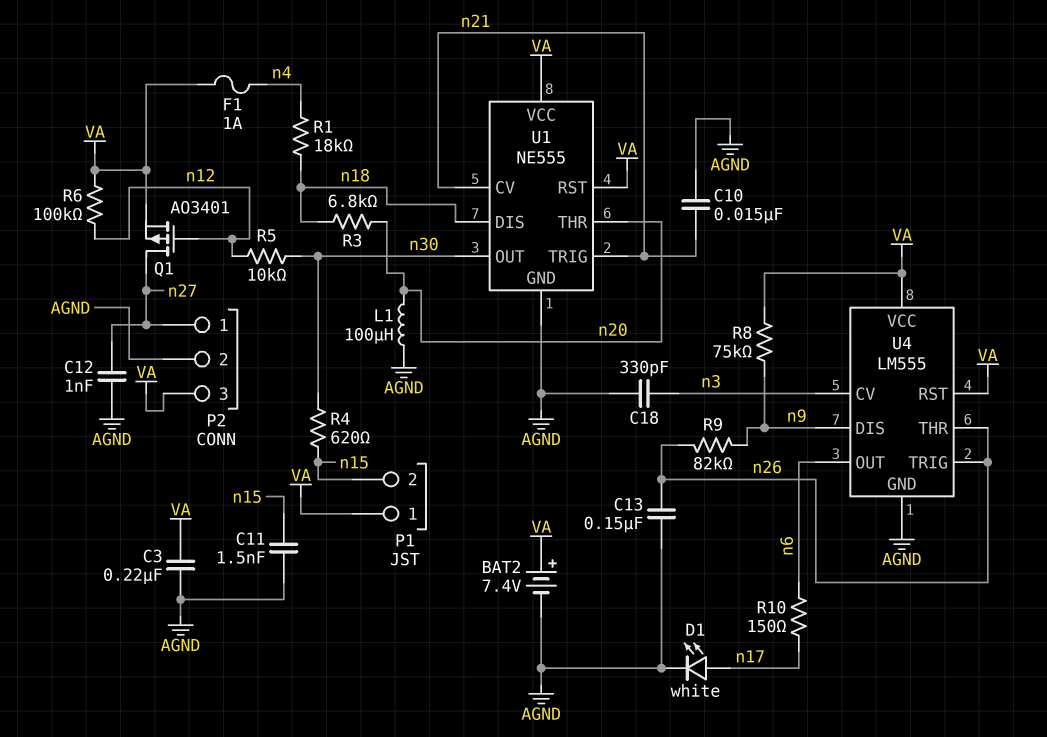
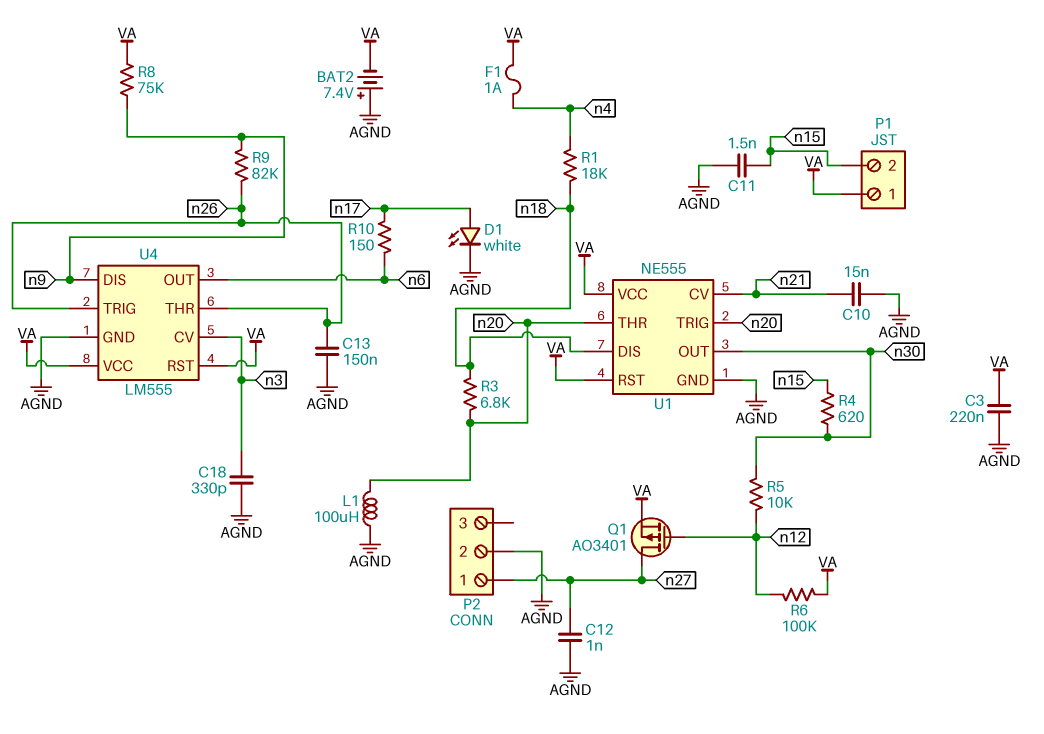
BAT2: 7.4V (plus VA, minus AGND) -> 7.4V (plus AGND, minus VA)
P2 pin 3: VA -> none
U1 pin TRIG: n21 -> n20

